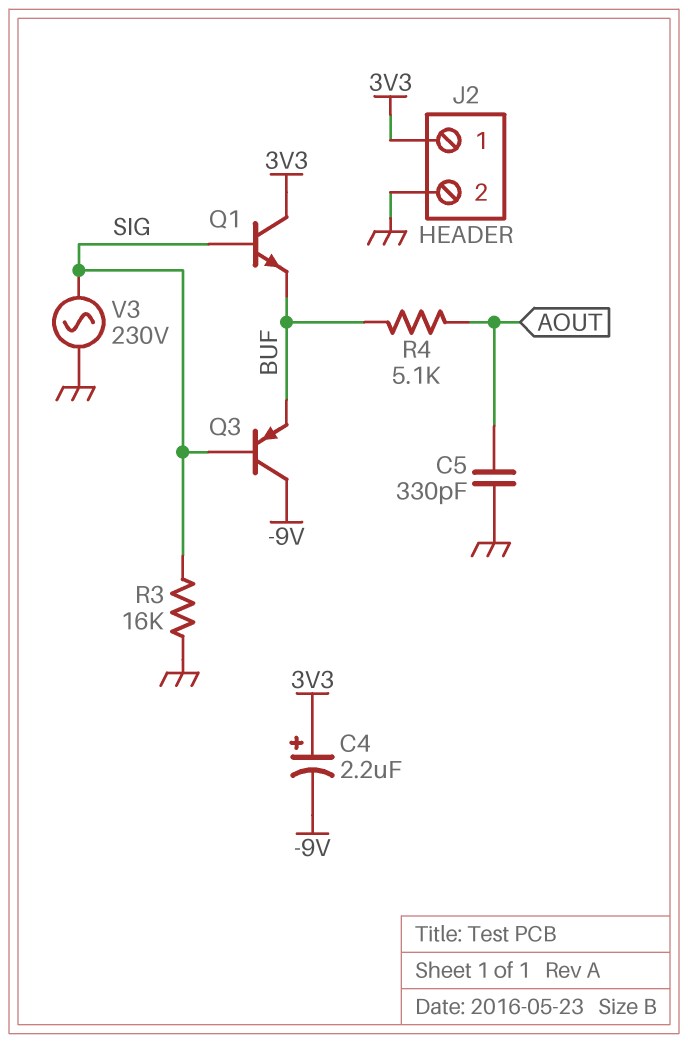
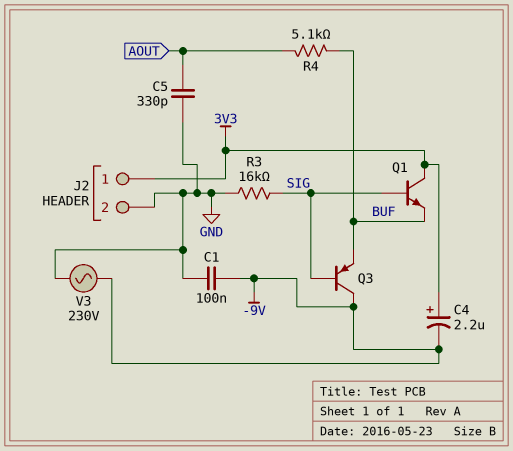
C1: none -> 100nF (-9V, GND)
V3: AC 230V (GND, SIG) -> AC 230V (-9V, GND)

